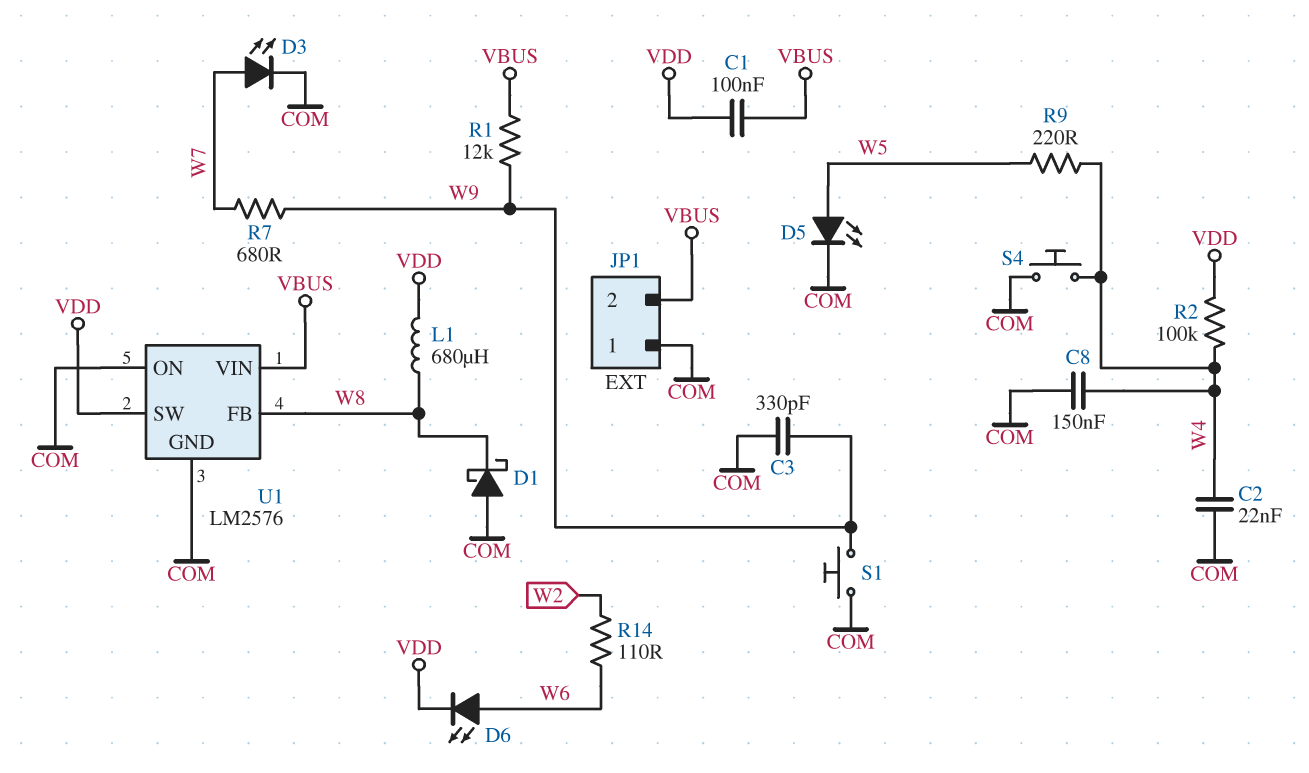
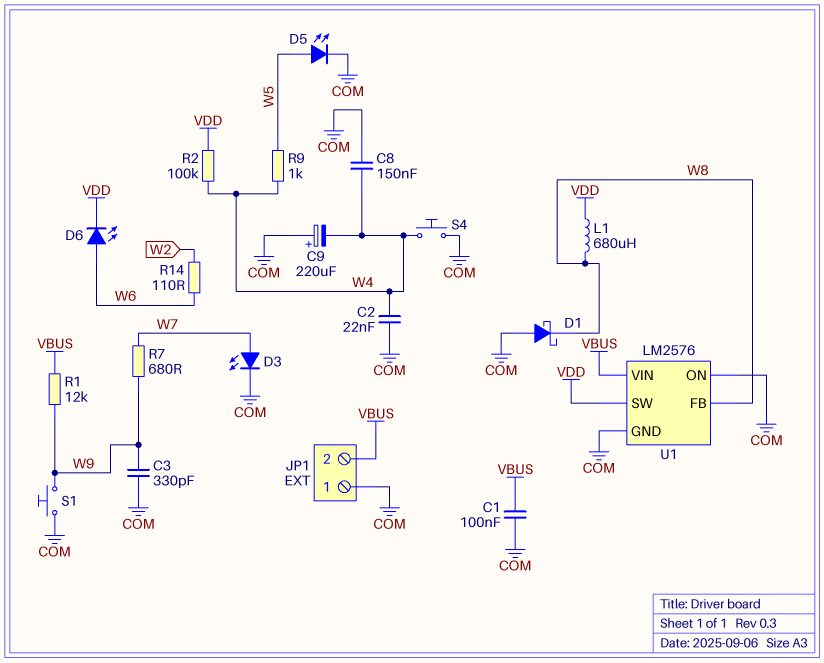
C1: 100nF (VBUS, VDD) -> 100nF (COM, VBUS)
C9: none -> 220uF (plus COM, minus W4)
R9: 220 (W4, W5) -> 1k (W4, W5)

